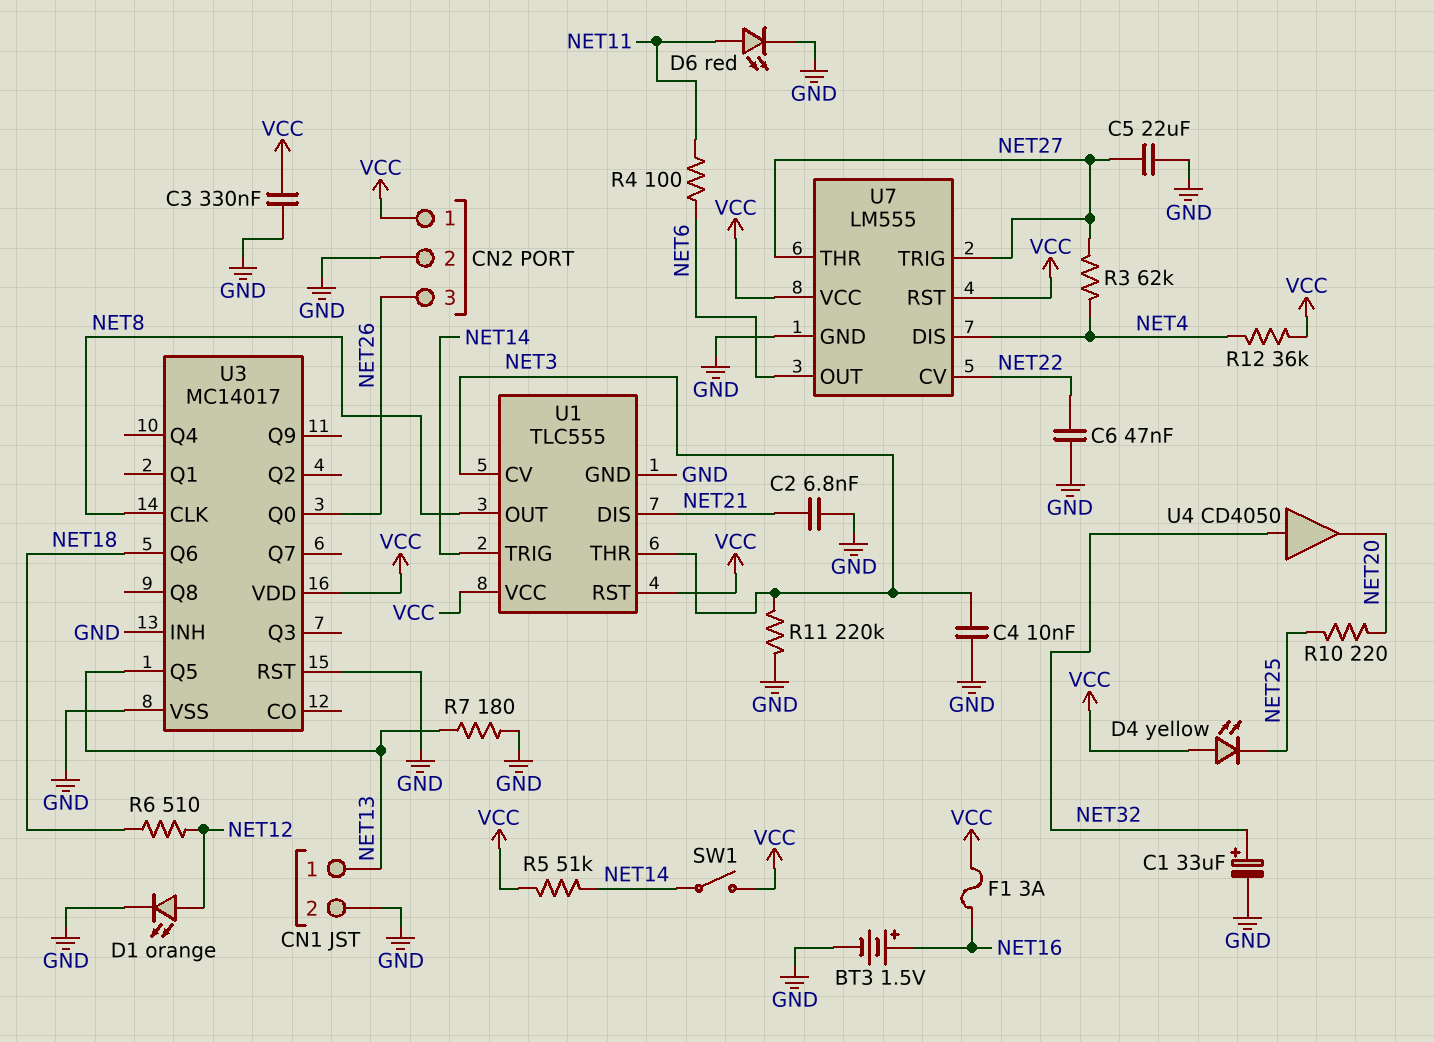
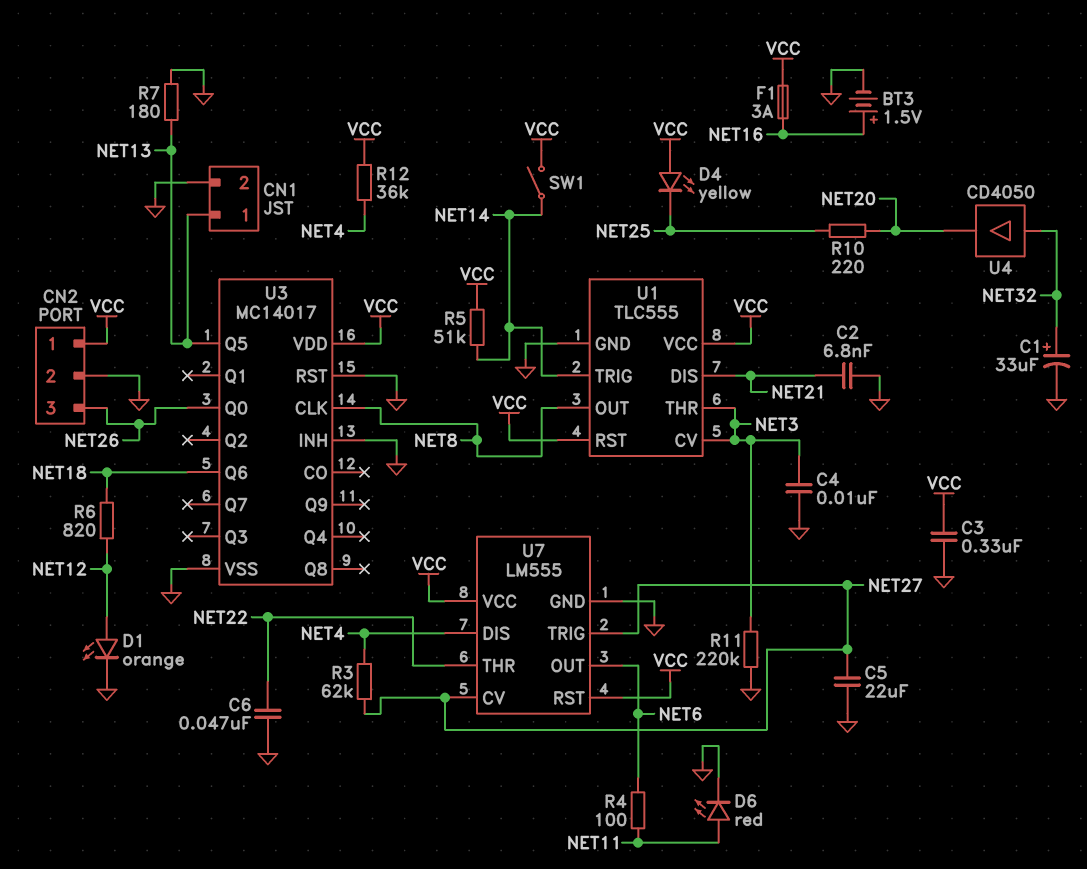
R6: 510 (NET12, NET18) -> 820 (NET12, NET18)
U7 pin CV: NET22 -> NET27
U7 pin THR: NET27 -> NET22

